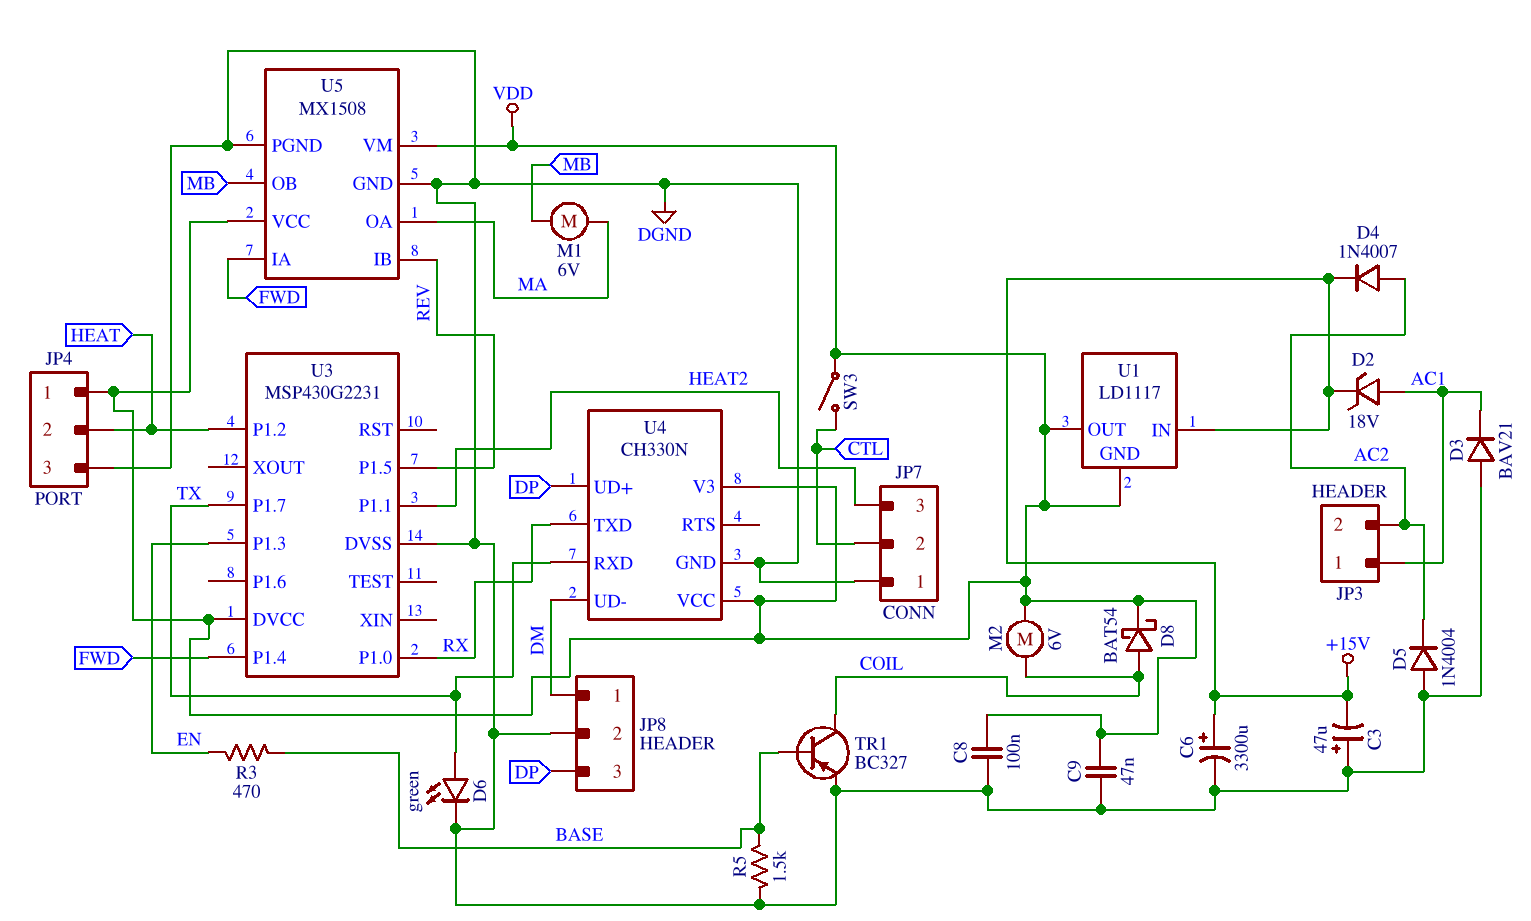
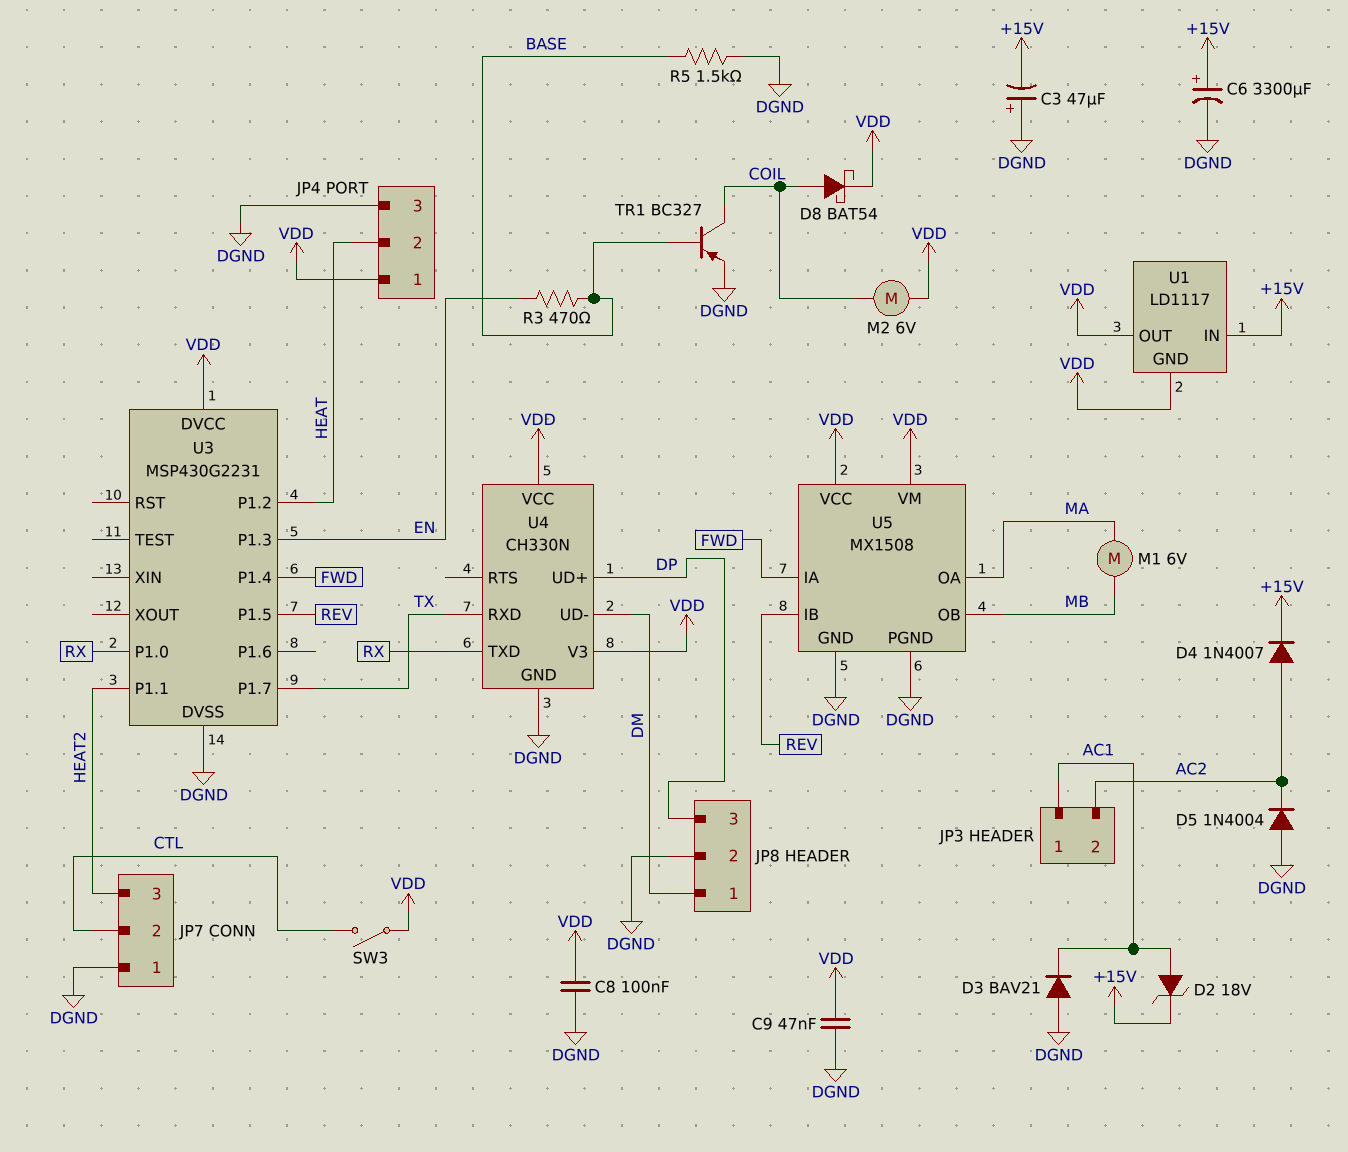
D6: LED green (A TX, K DGND) -> none

